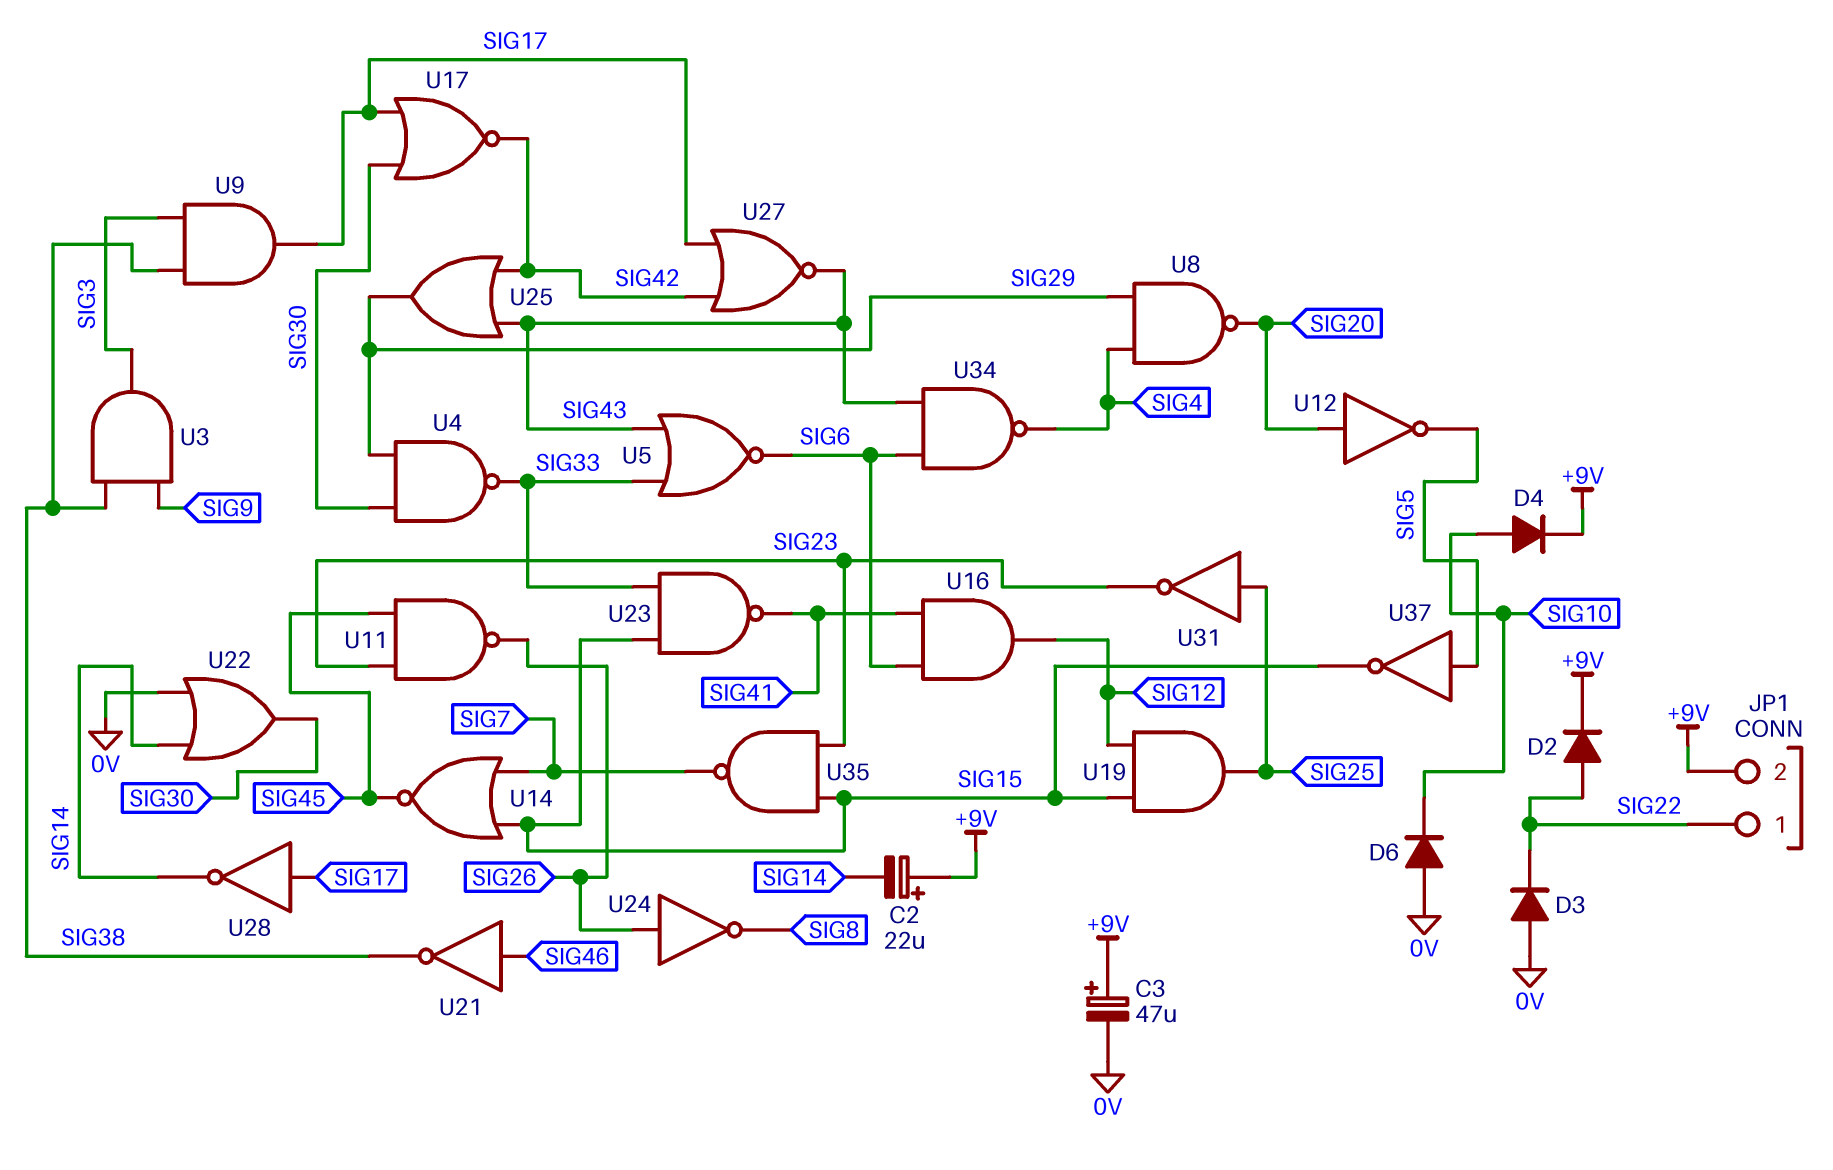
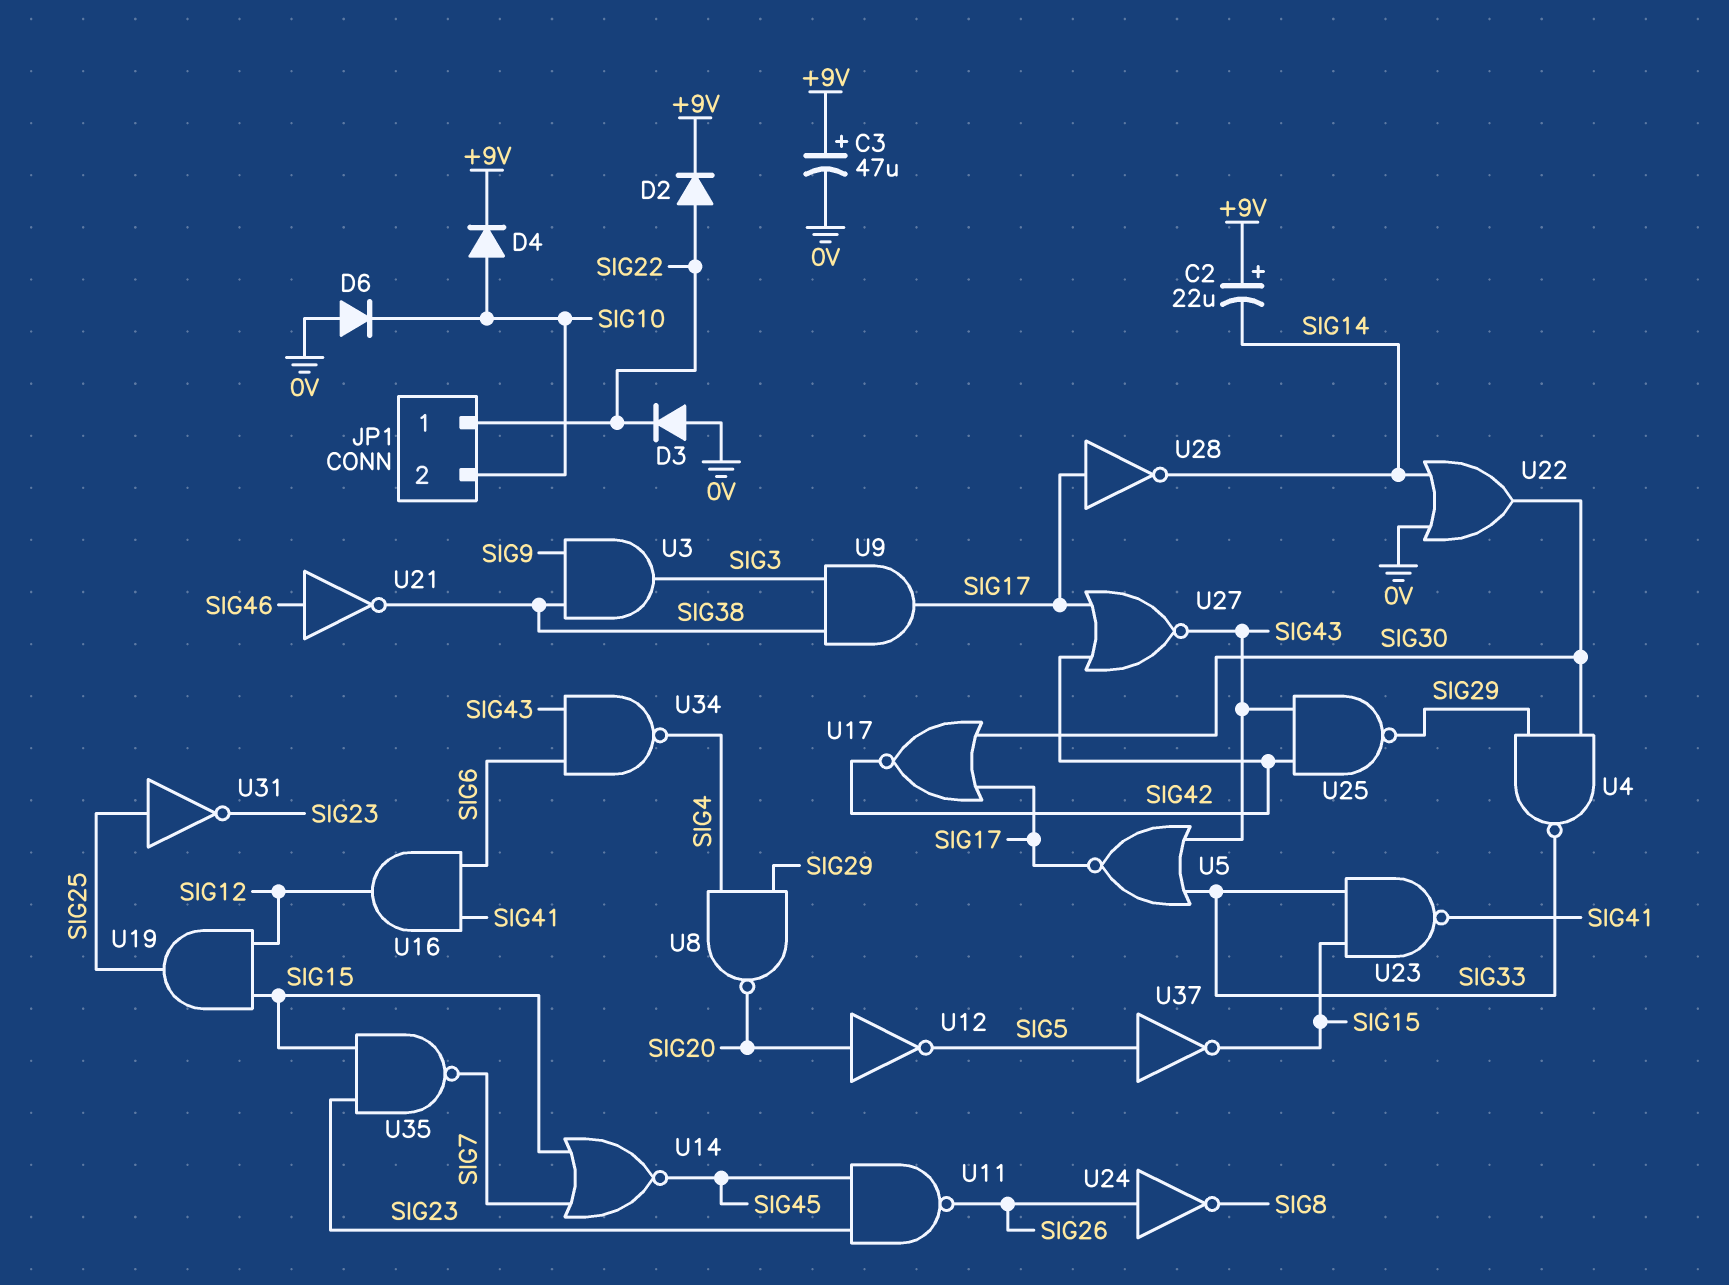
JP1 pin 2: +9V -> SIG10
U5: NOR (in SIG33, in SIG43, out SIG6) -> NOR (in SIG33, in SIG43, out SIG17)
U25: OR (in SIG42, in SIG43, out SIG29) -> NAND (in SIG42, in SIG43, out SIG29)

